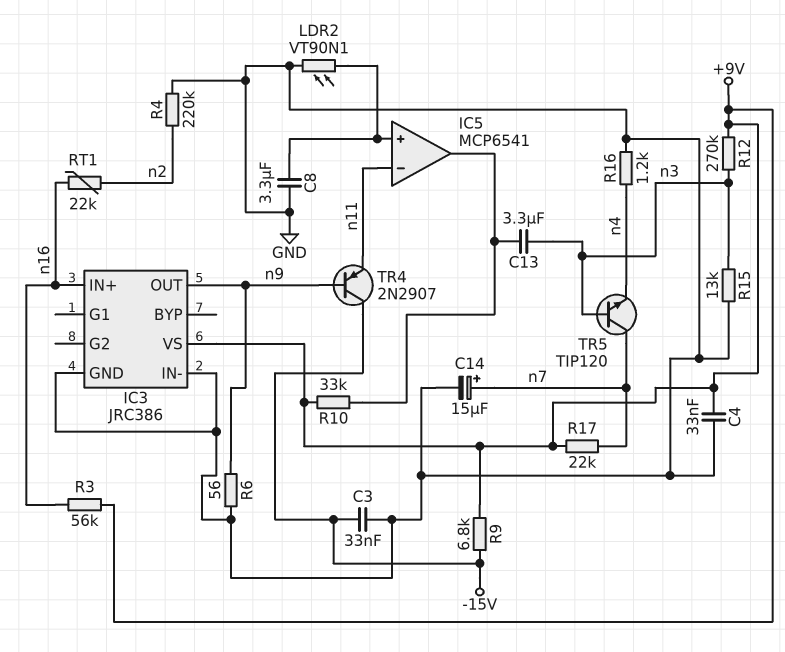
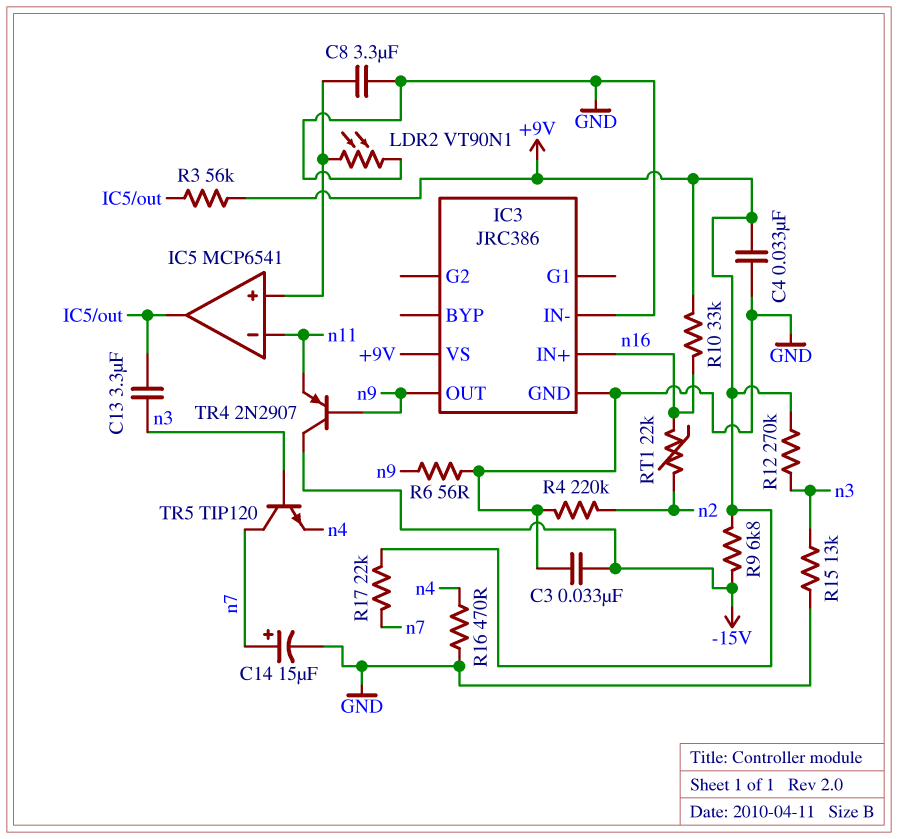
R3: 56k (+9V, n16) -> 56k (+9V, IC5/out)
R10: 33k (+9V, IC5/out) -> 33k (+9V, n16)
R16: 1.2k (GND, n4) -> 470 (GND, n4)

